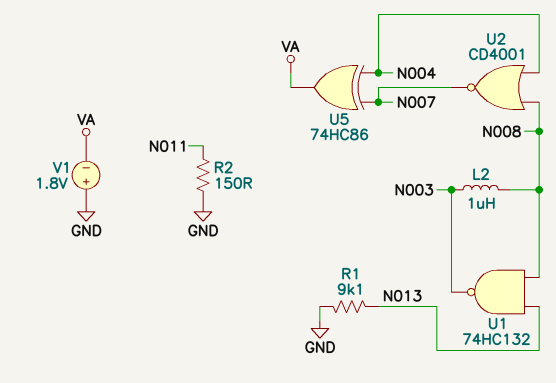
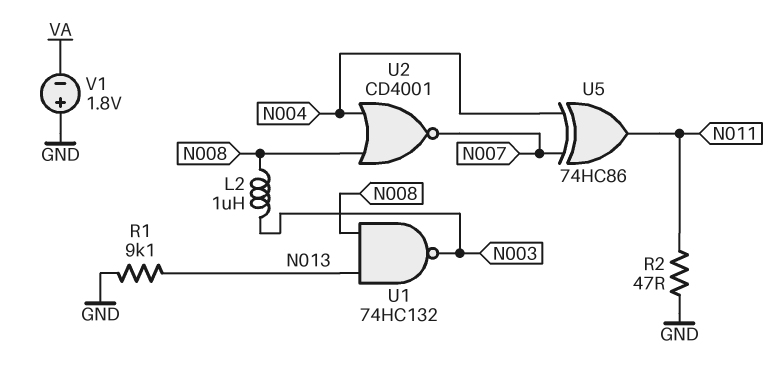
R2: 150 (GND, N011) -> 47 (GND, N011)
U5: XOR 74HC86 (in N004, in N007, out VA) -> XOR 74HC86 (in N004, in N007, out N011)

